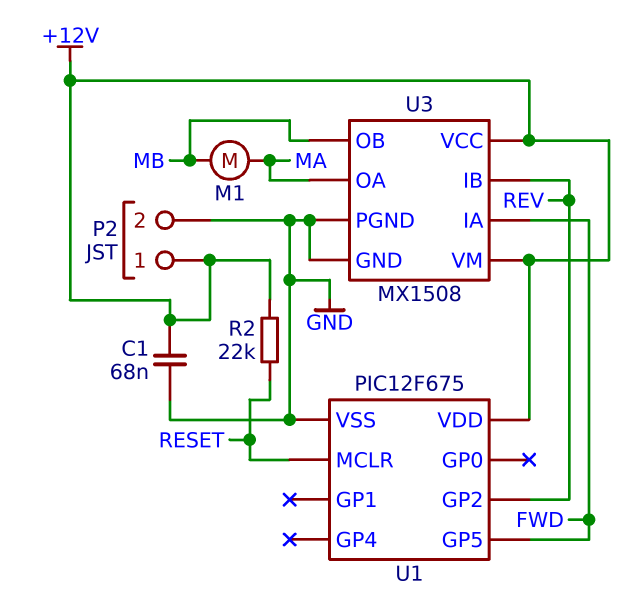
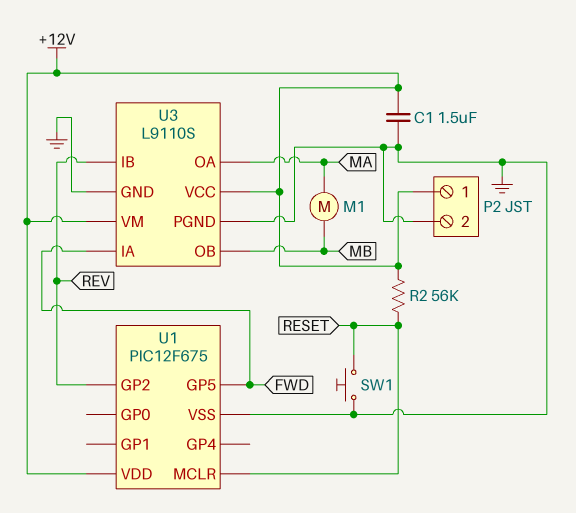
C1: 68nF (+12V, GND) -> 1.5uF (+12V, GND)
R2: 22k (+12V, RESET) -> 56k (+12V, RESET)
SW1: none -> button (GND, RESET)
U3: MX1508 -> L9110S

